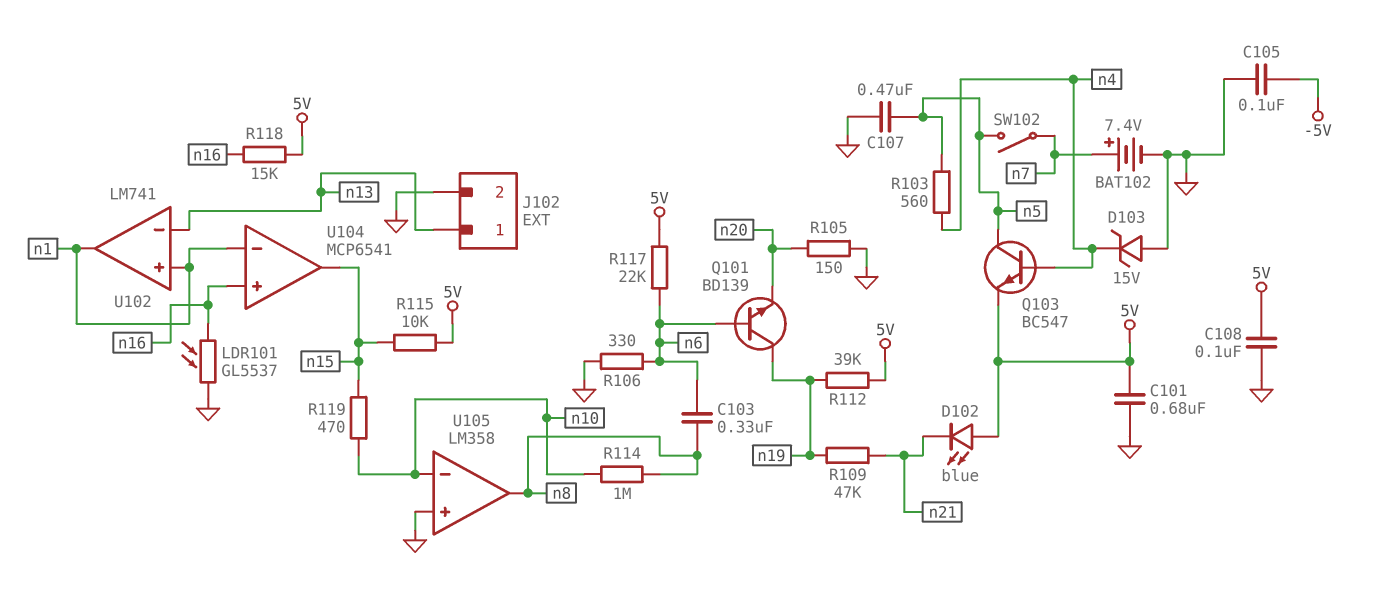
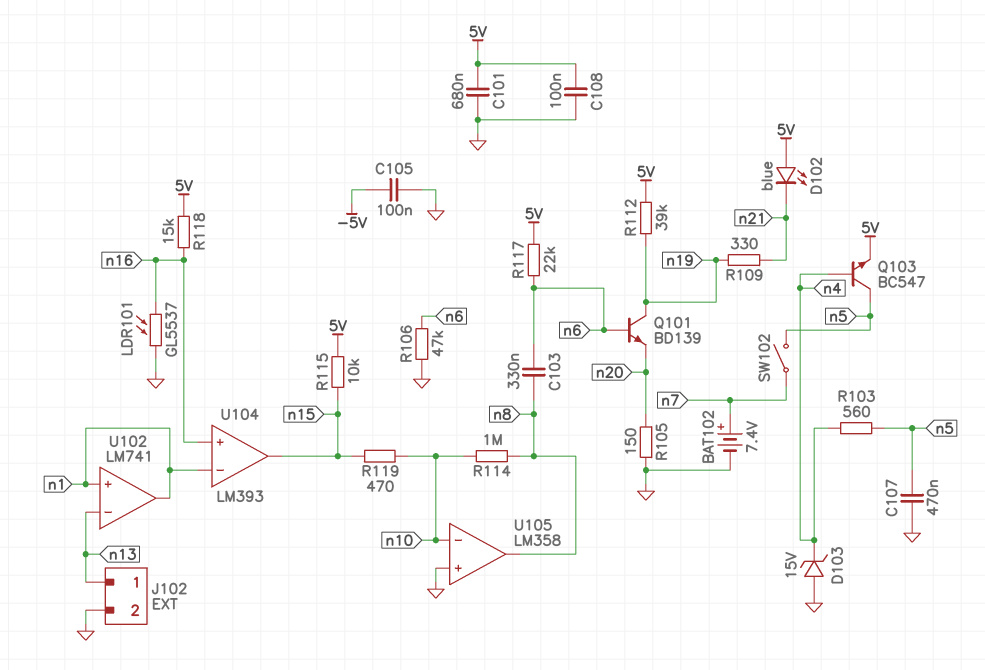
R106: 330 (GND, n6) -> 47k (GND, n6)
R109: 47k (n19, n21) -> 330 (n19, n21)
U104: MCP6541 -> LM393

